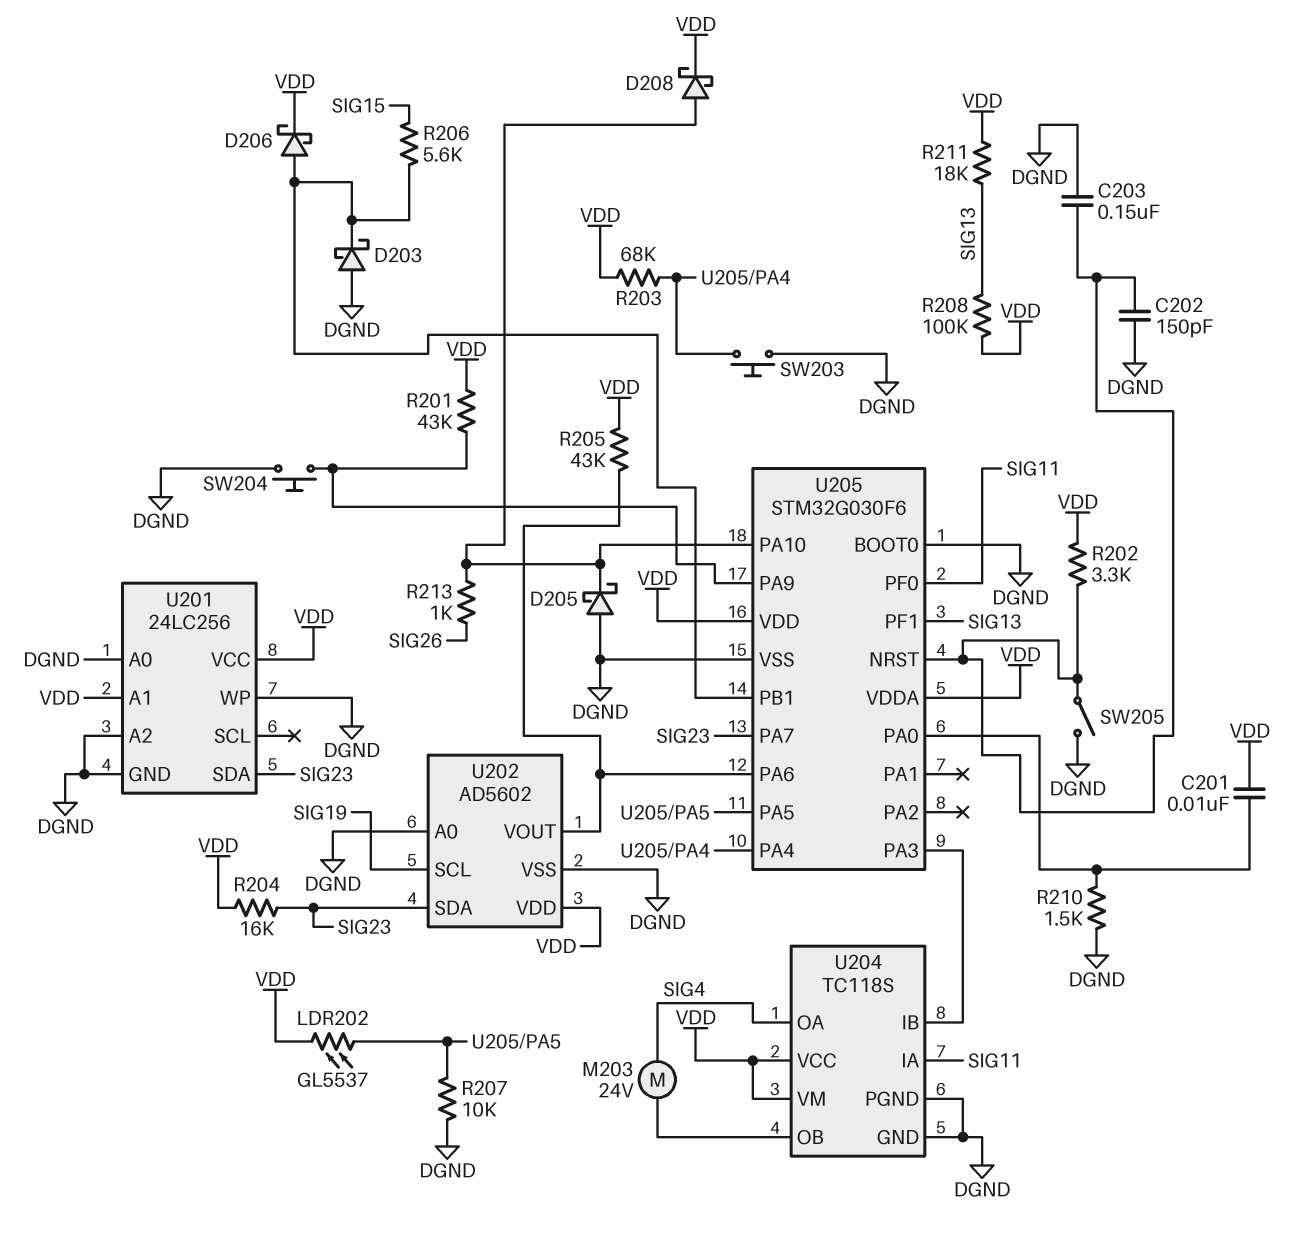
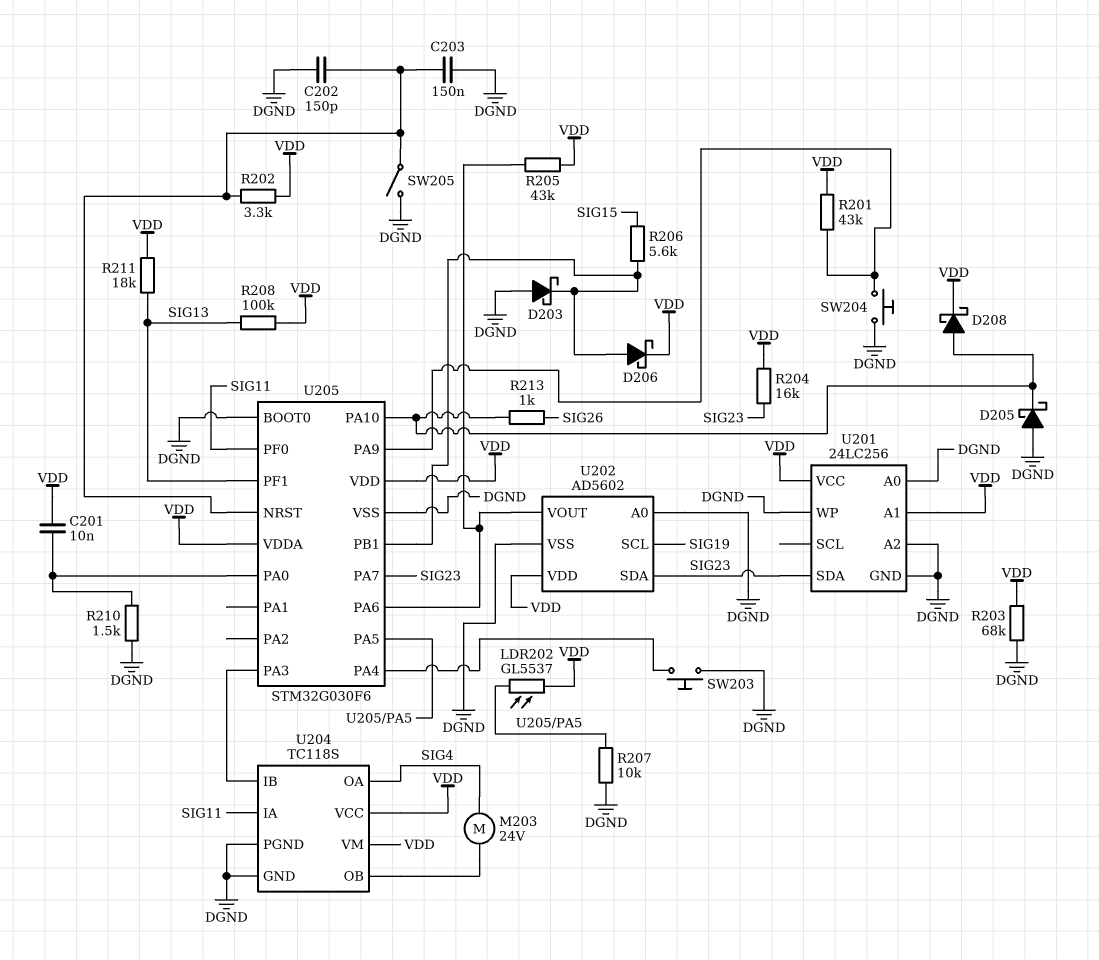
R203: 68k (U205/PA4, VDD) -> 68k (DGND, VDD)

